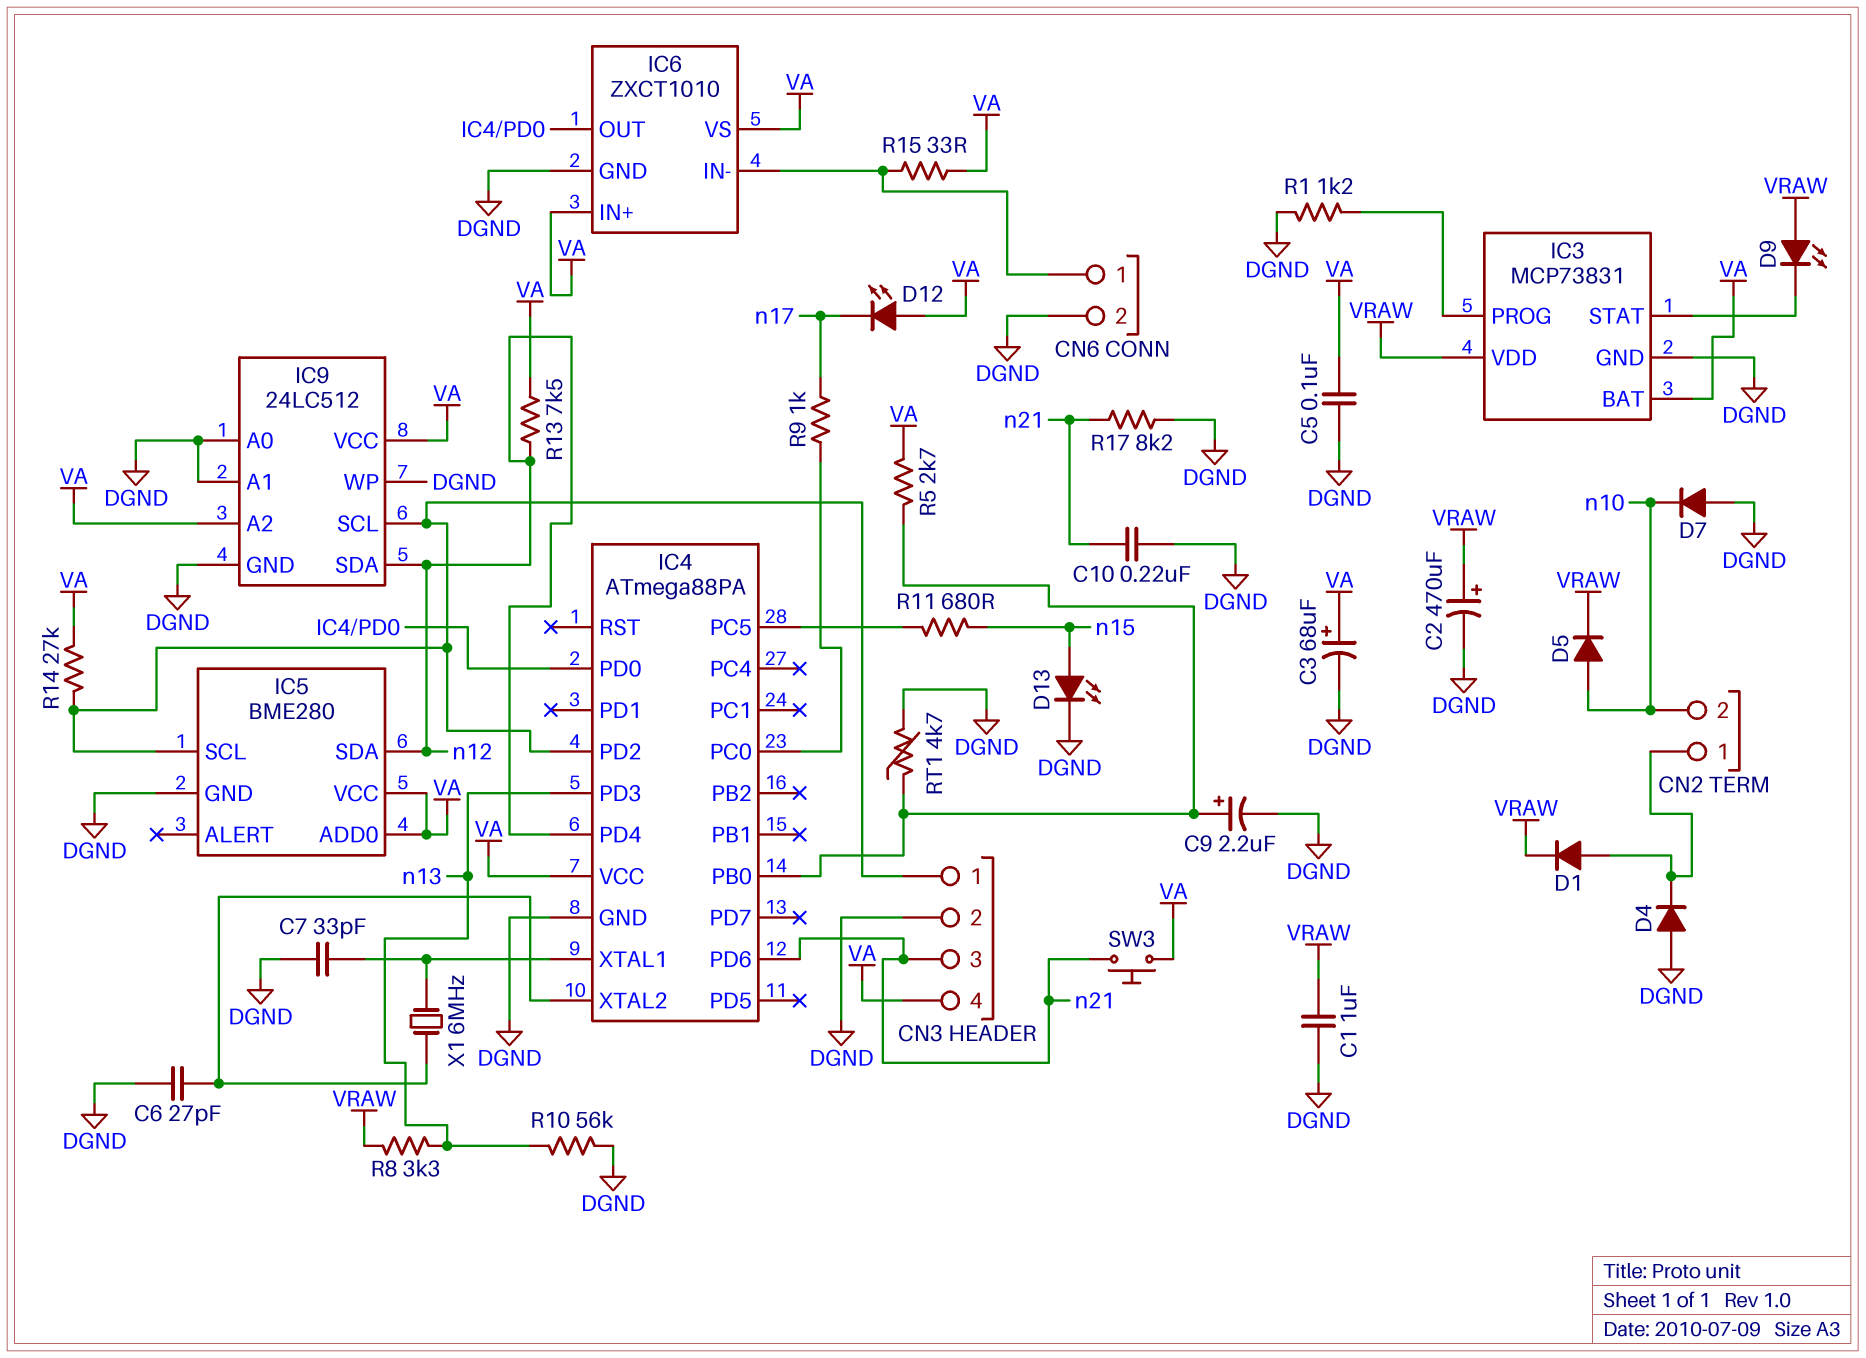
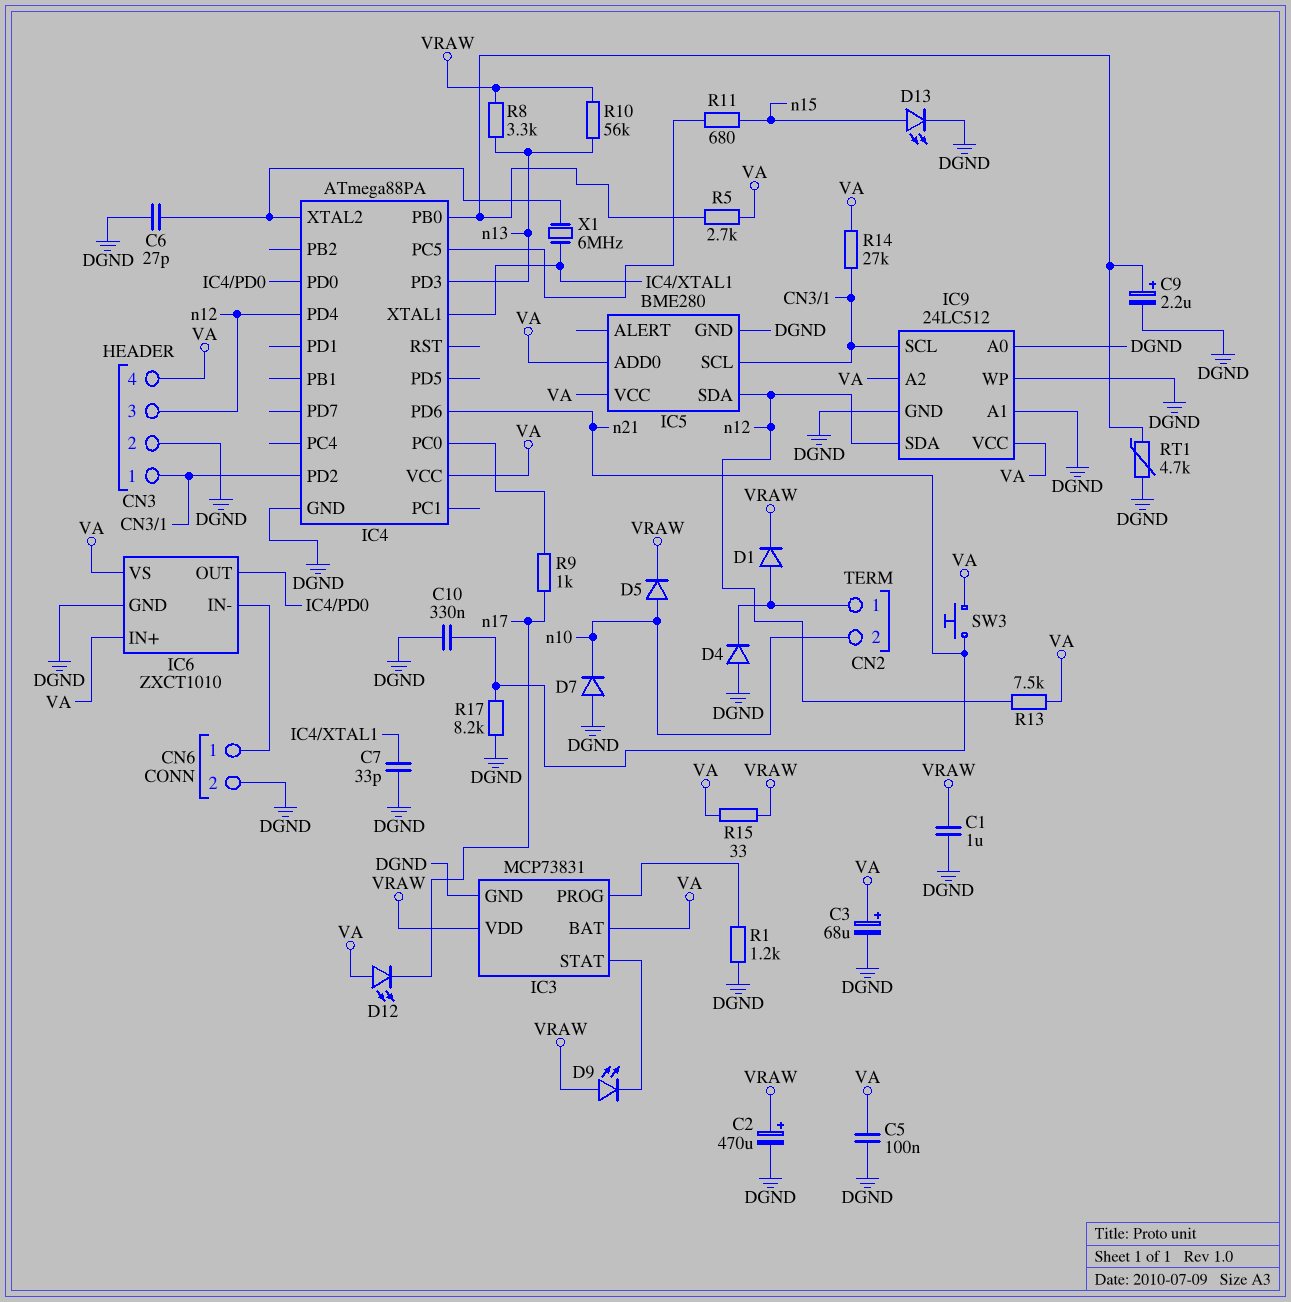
C10: 220nF (DGND, n21) -> 330nF (DGND, n21)
CN3 pin 3: n21 -> n12
R10: 56k (DGND, n13) -> 56k (VRAW, n13)
R15: 33 (CN6/1, VA) -> 33 (VA, VRAW)

